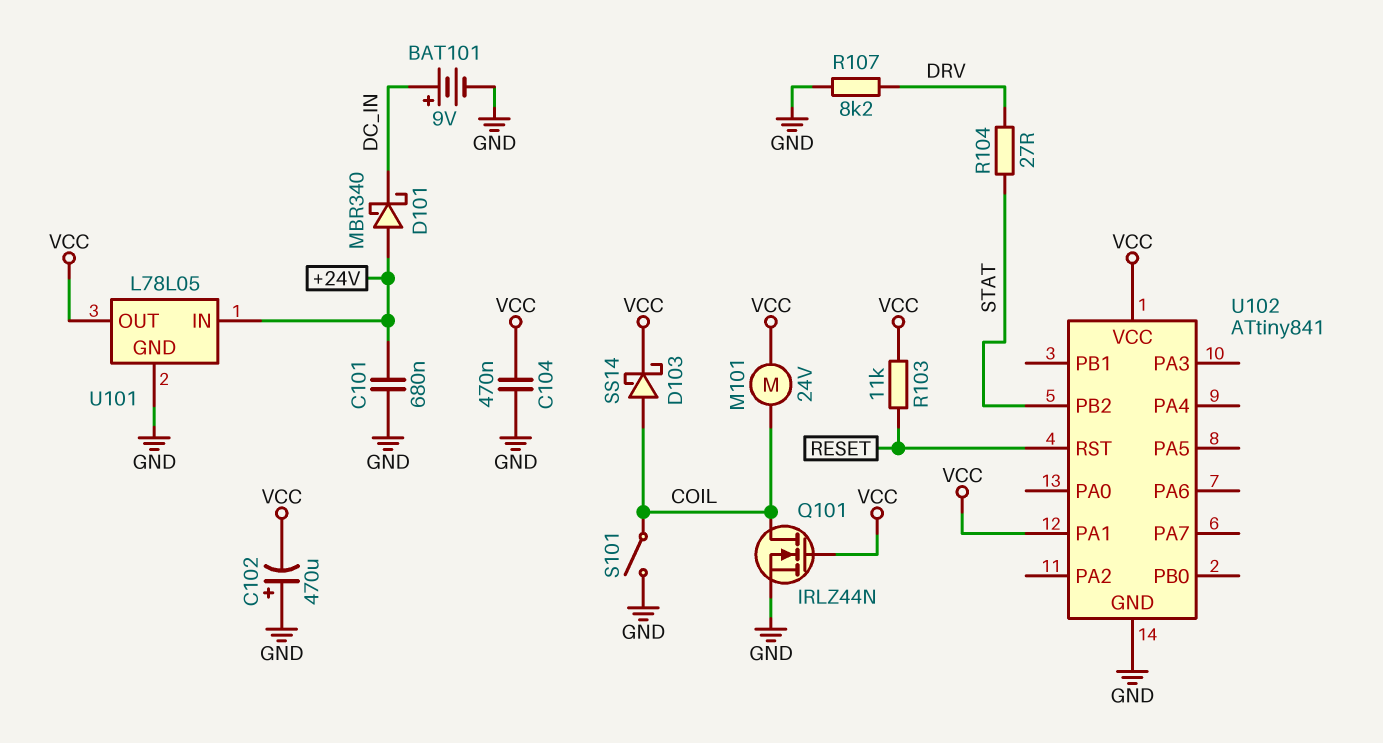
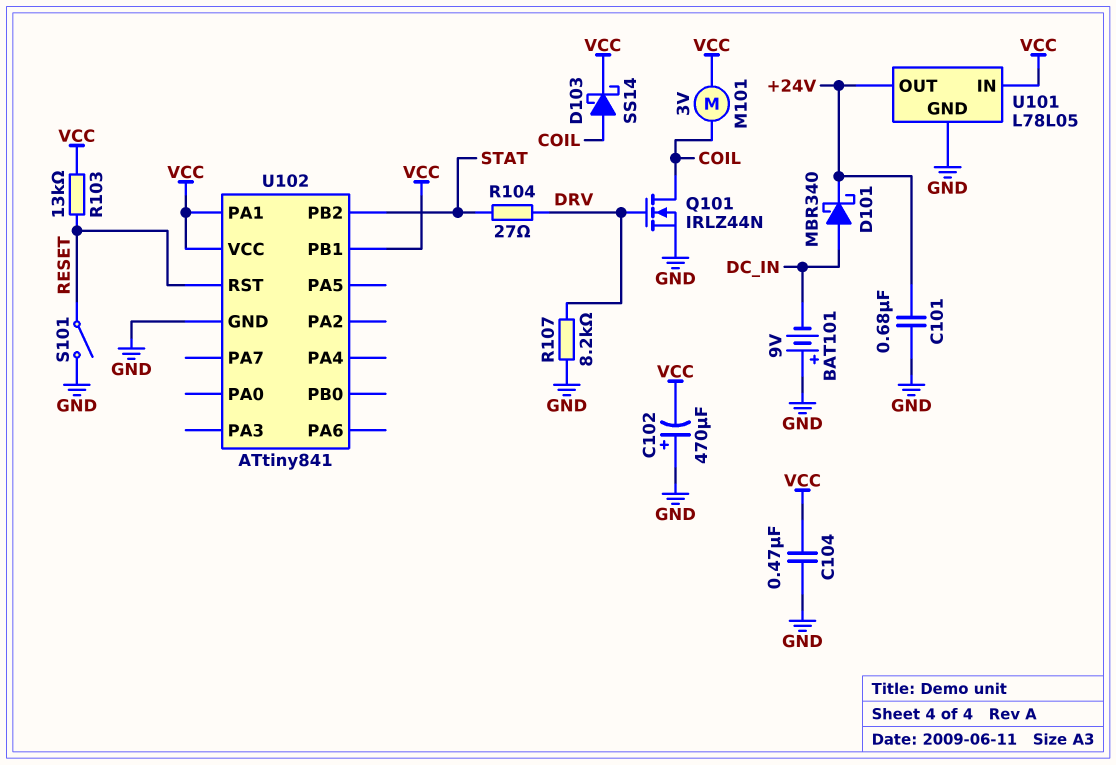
BAT101: 9V (plus DC_IN, minus GND) -> 9V (plus GND, minus DC_IN)
D101: schottky MBR340 (A +24V, K DC_IN) -> schottky MBR340 (A DC_IN, K +24V)
M101: motor 24V (COIL, VCC) -> motor 3V (COIL, VCC)
Q101: NMOS IRLZ44N (G VCC, D COIL, S GND) -> NMOS IRLZ44N (G DRV, D COIL, S GND)
R103: 11k (RESET, VCC) -> 13k (RESET, VCC)
S101: switch (COIL, GND) -> switch (GND, RESET)
U101 pin IN: +24V -> VCC
U101 pin OUT: VCC -> +24V
U102 pin PB1: none -> VCC

